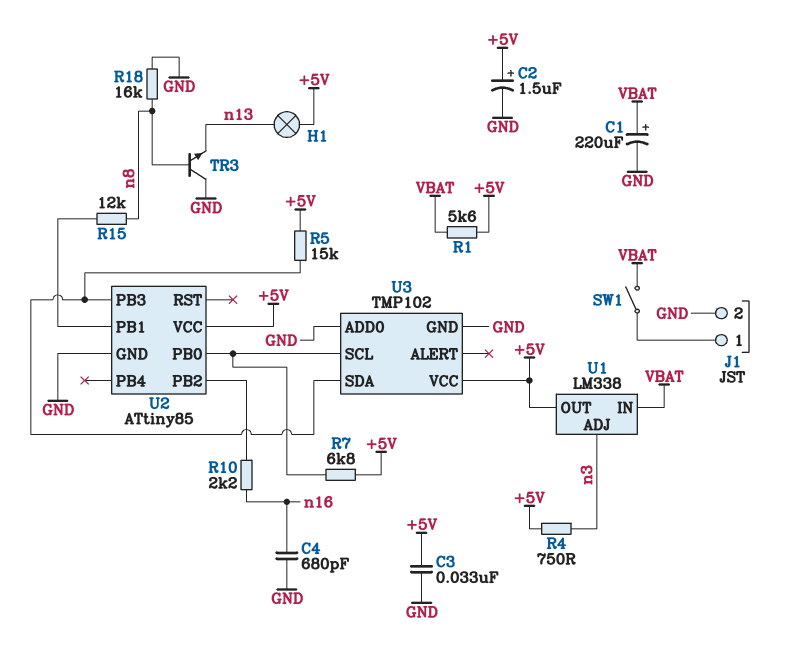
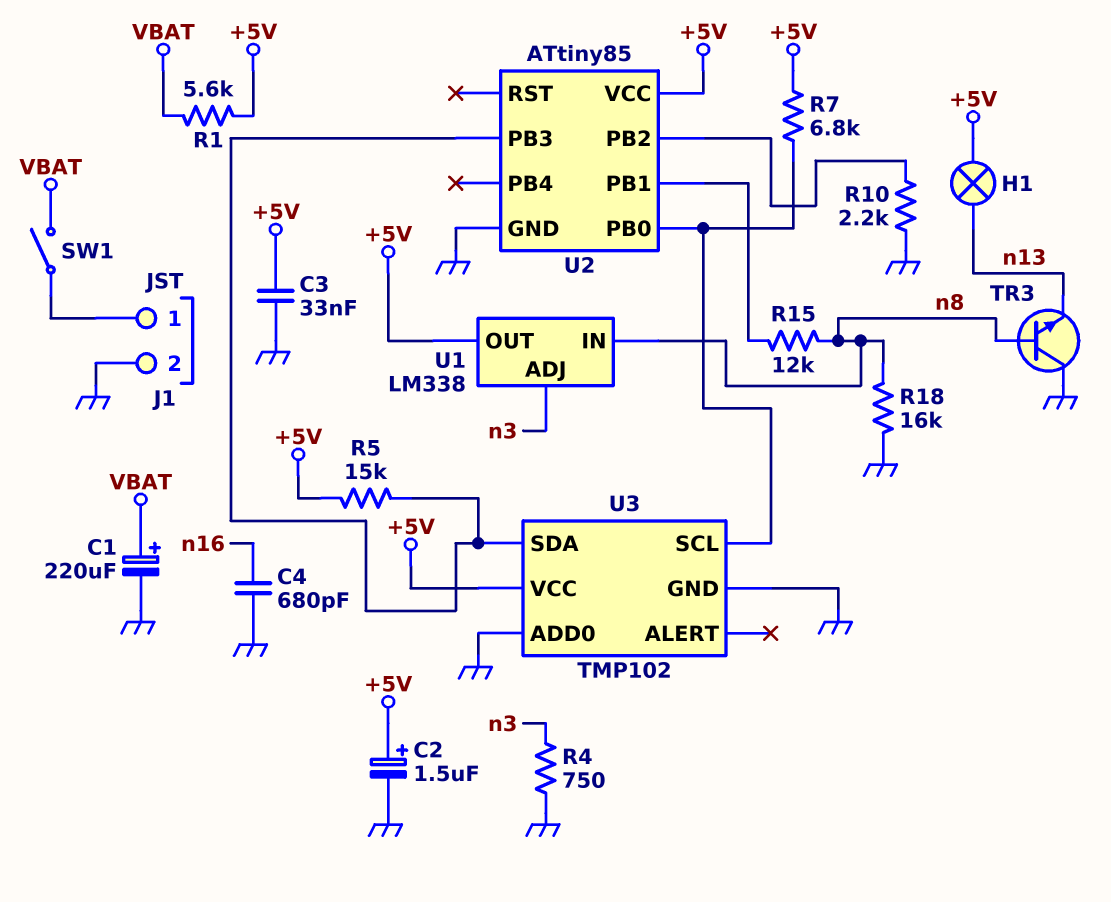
R4: 750 (+5V, n3) -> 750 (GND, n3)
R10: 2.2k (U2/PB2, n16) -> 2.2k (GND, U2/PB2)
U1 pin IN: VBAT -> n8

